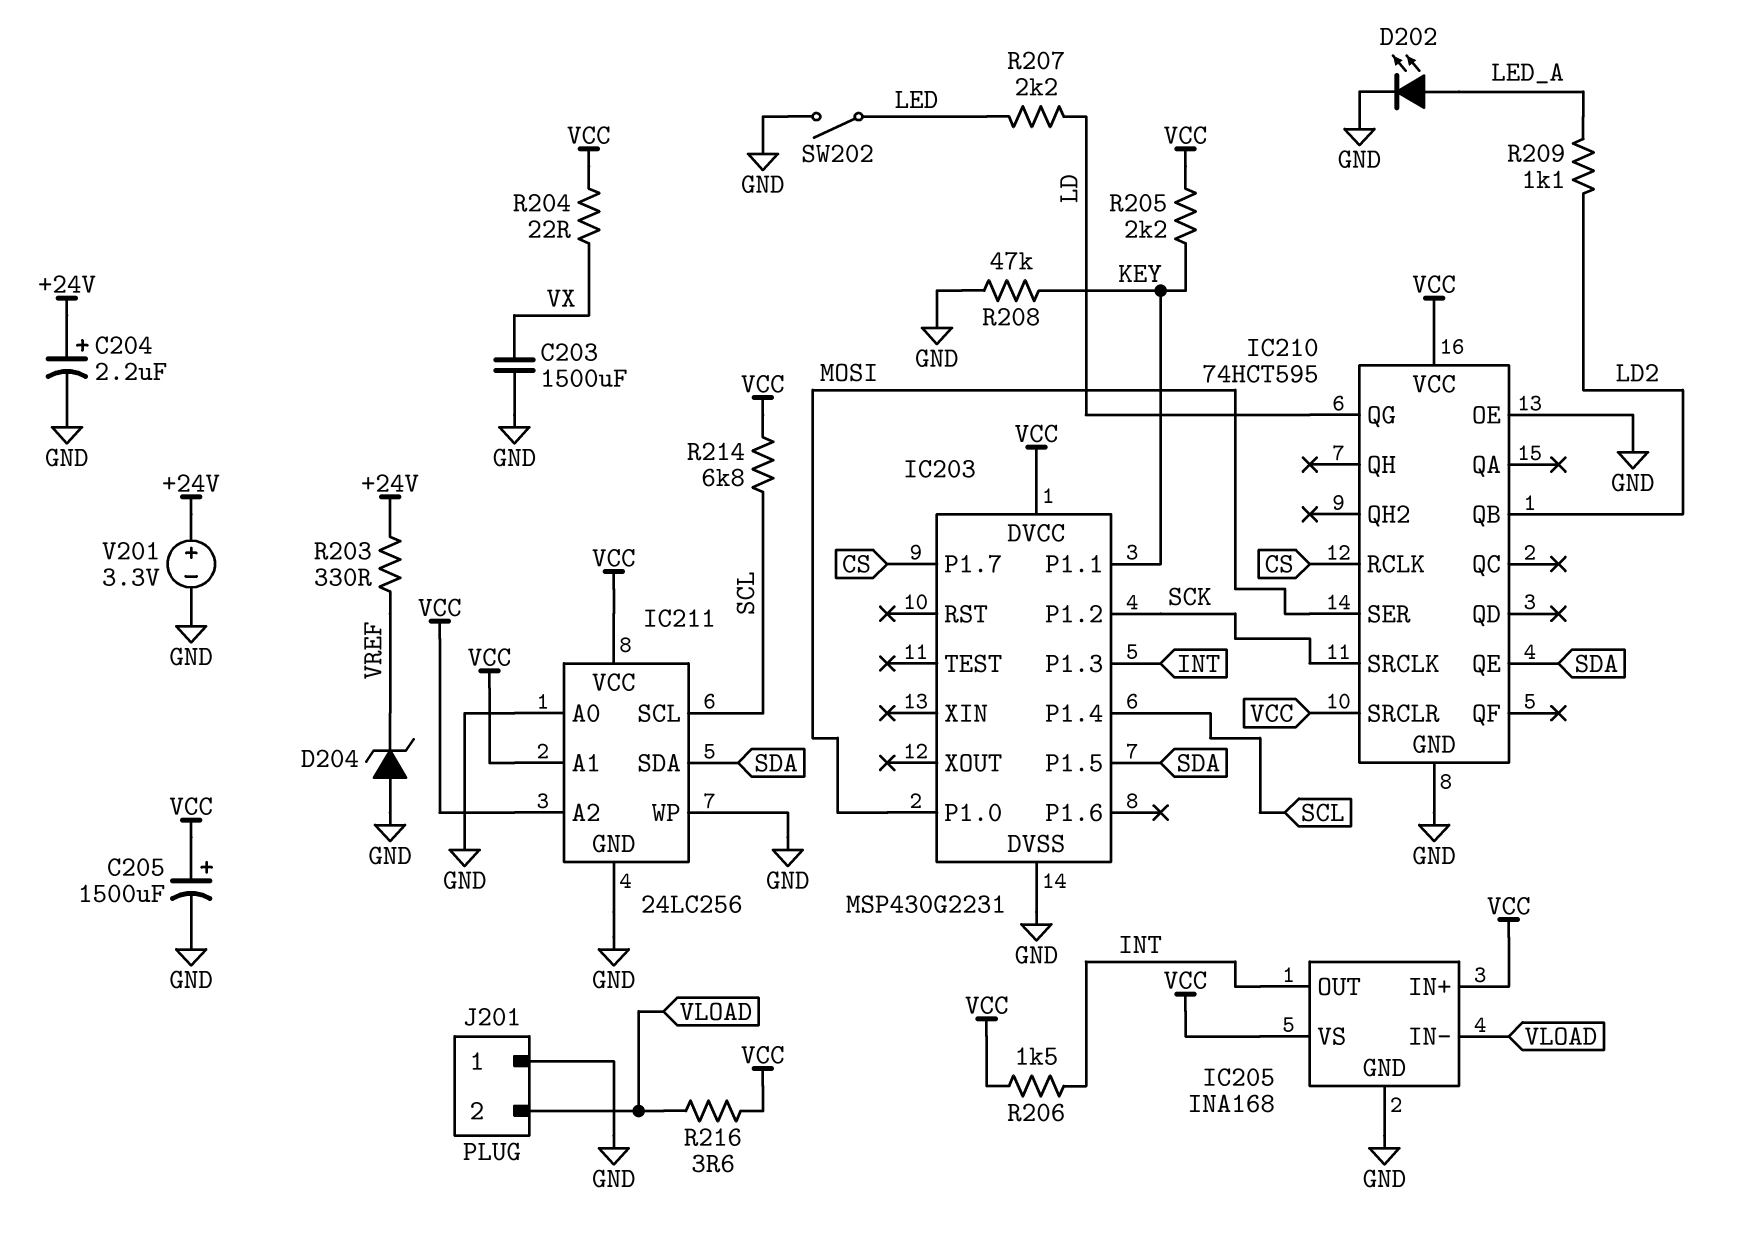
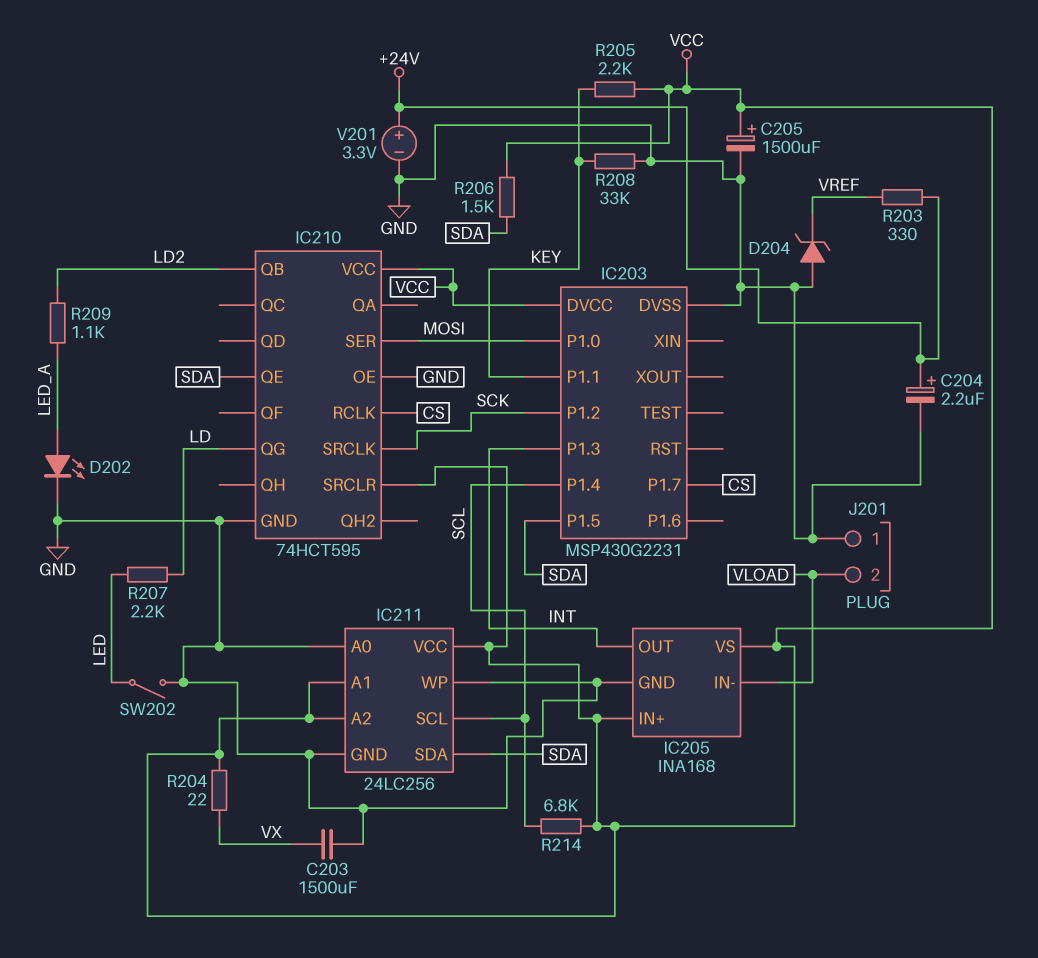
R206: 1.5k (INT, VCC) -> 1.5k (SDA, VCC)
R208: 47k (GND, KEY) -> 33k (GND, KEY)
R216: 3.6 (VCC, VLOAD) -> none

